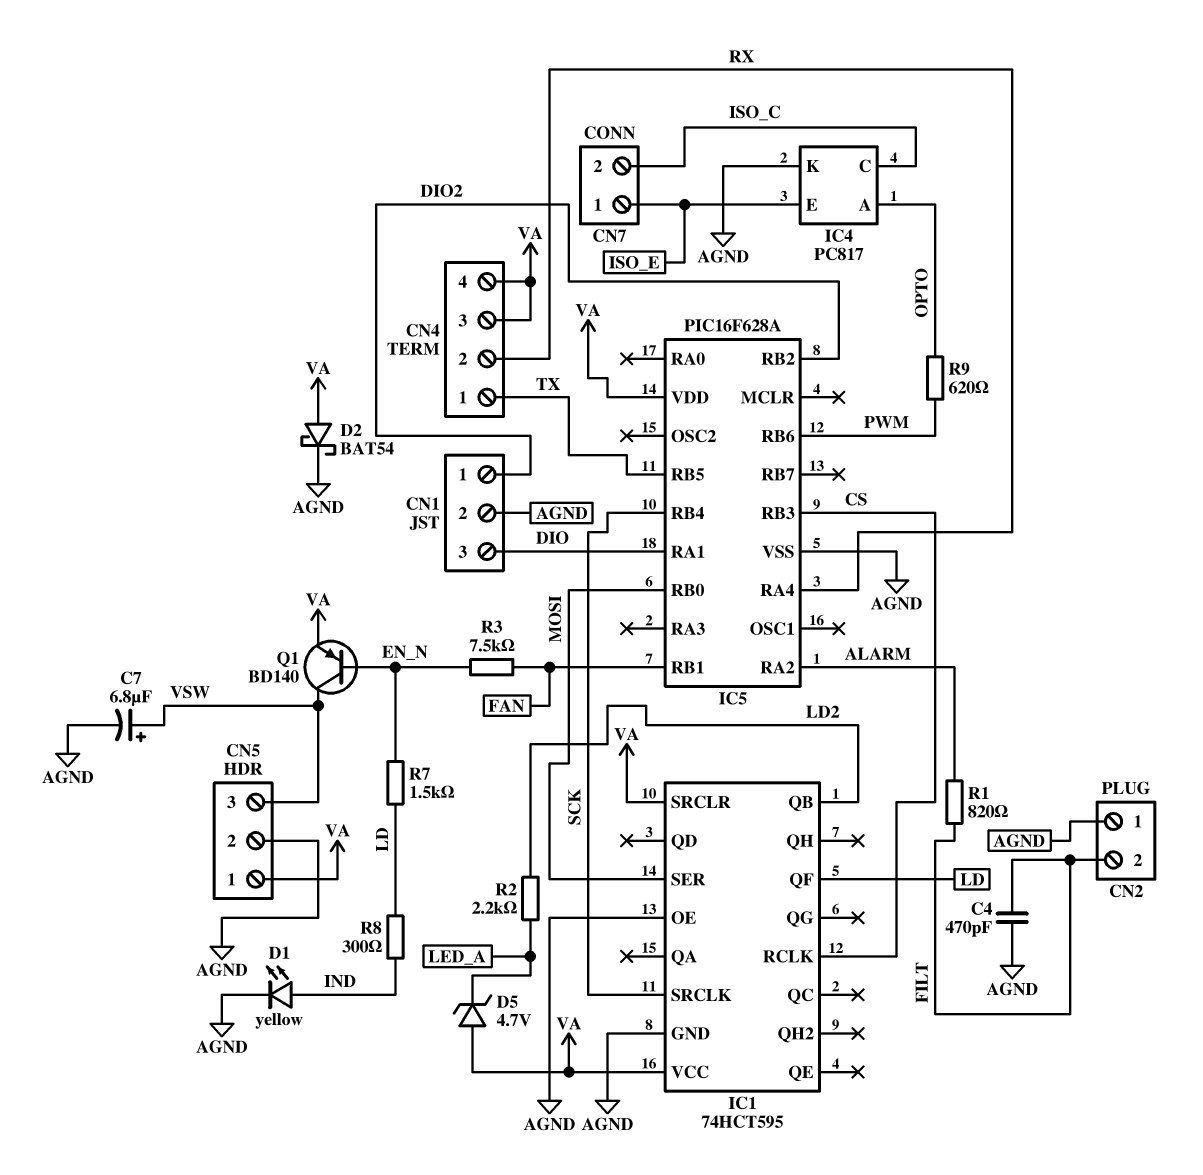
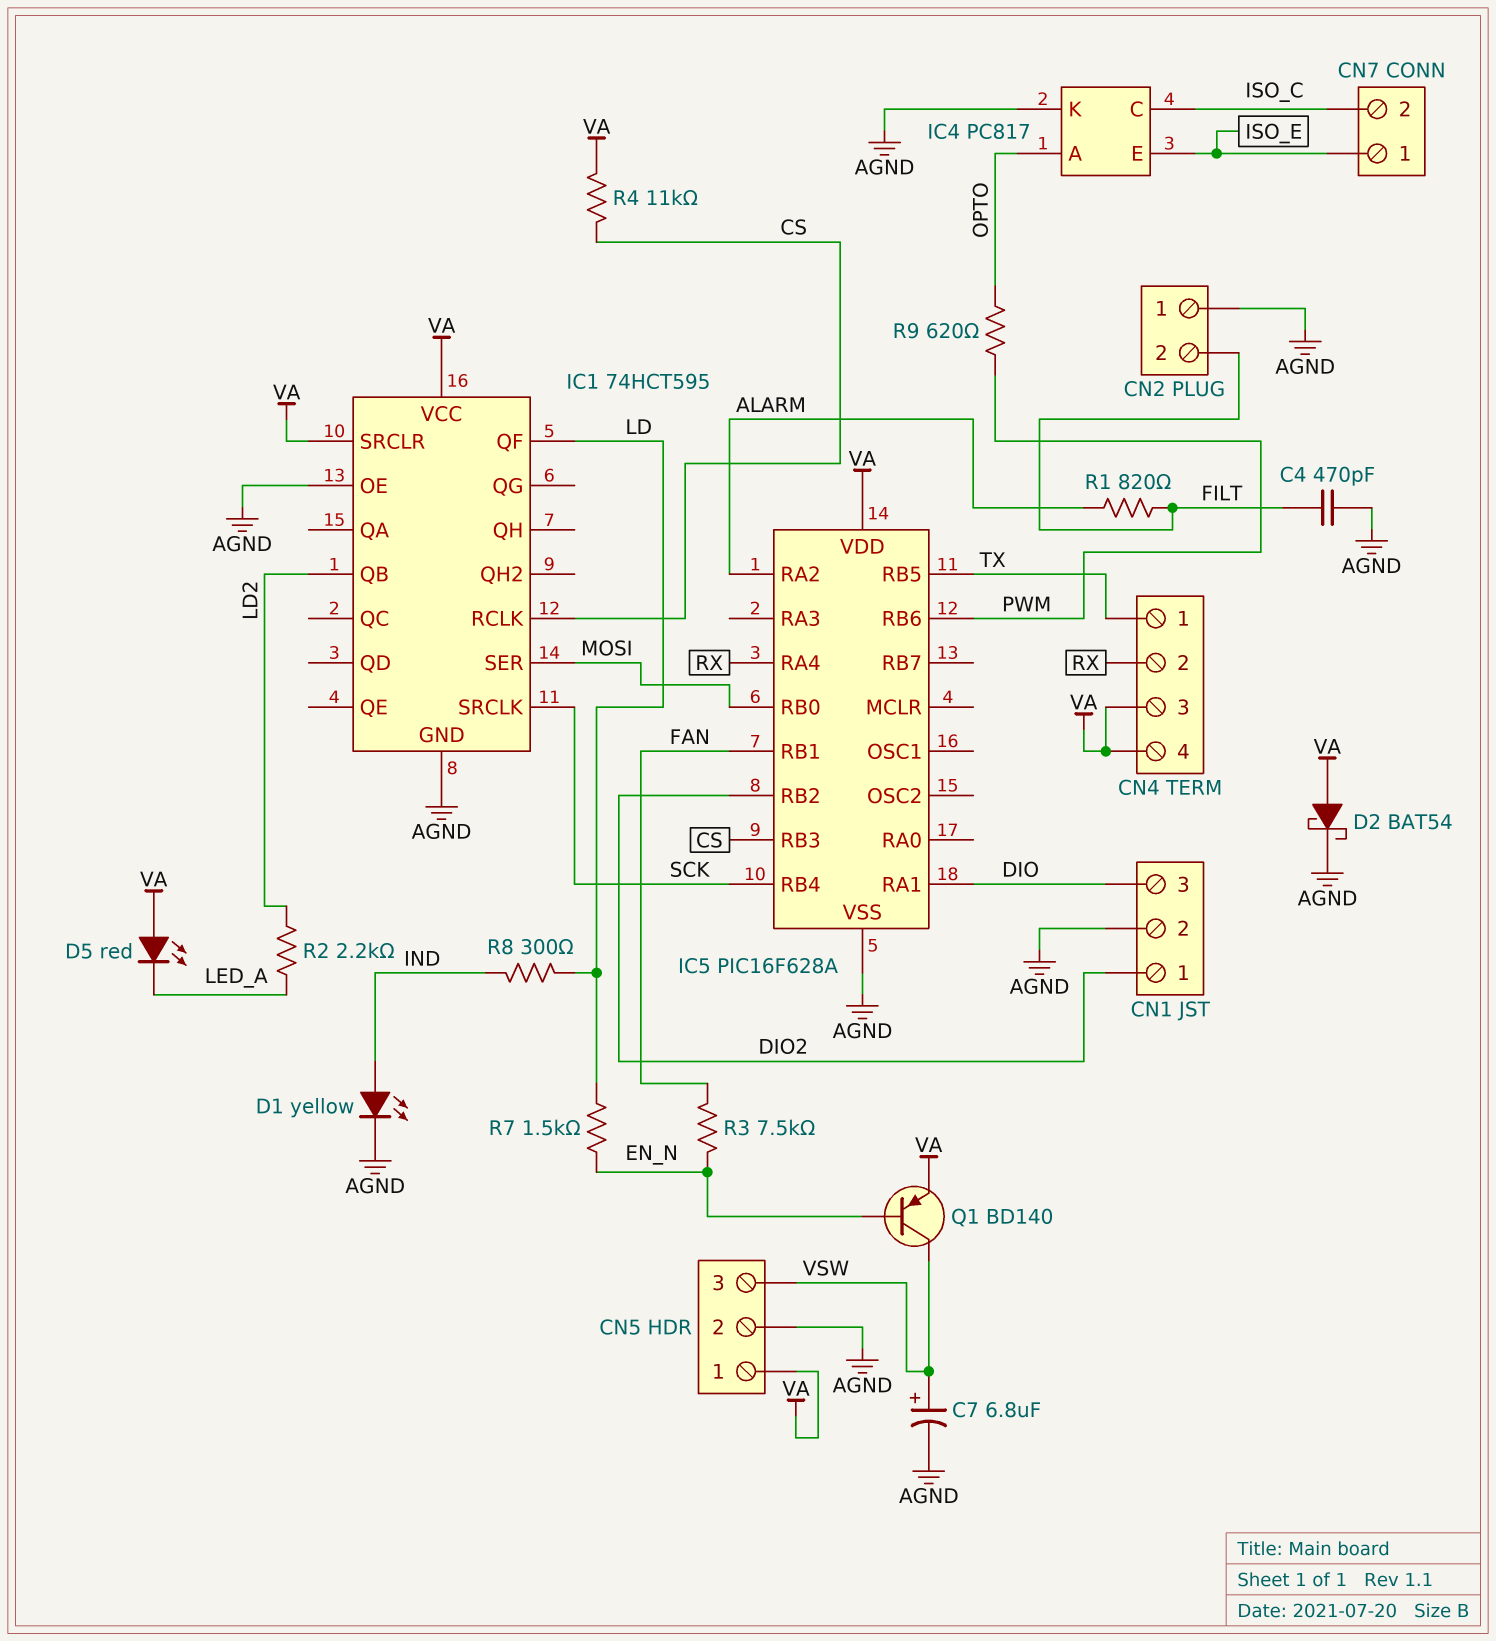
D5: zener 4.7V (A VA, K LED_A) -> LED red (A VA, K LED_A)
R4: none -> 11k (CS, VA)

